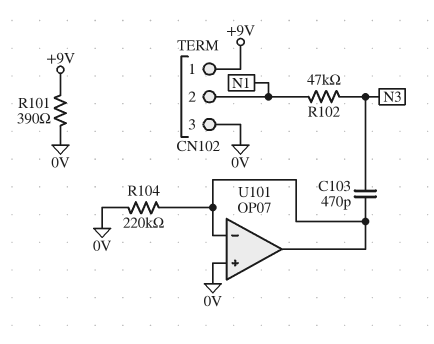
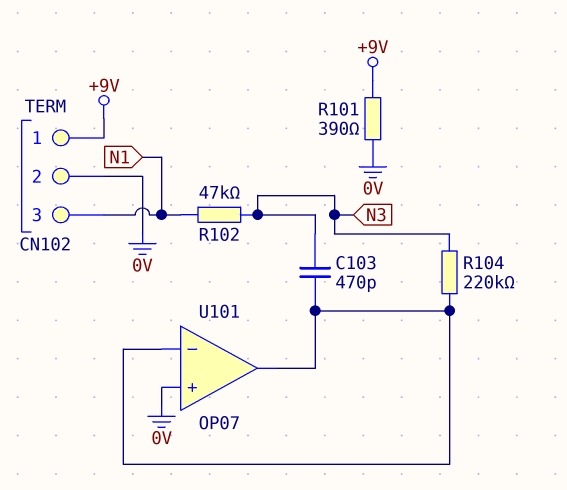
CN102 pin 2: N1 -> 0V
CN102 pin 3: 0V -> N1
R104: 220k (0V, U101/in-) -> 220k (N3, U101/in-)

